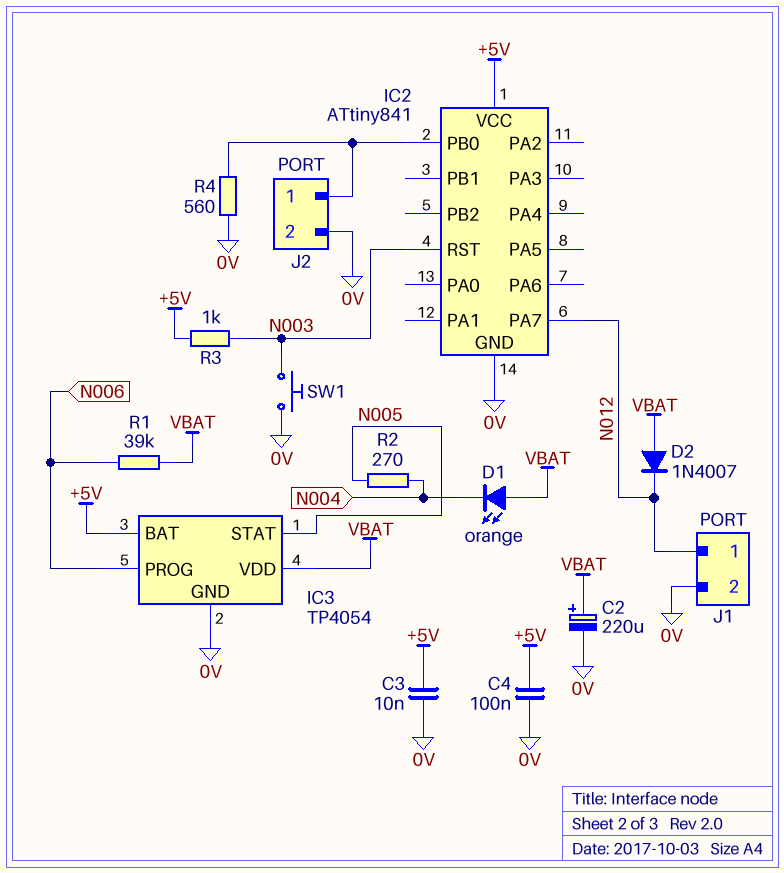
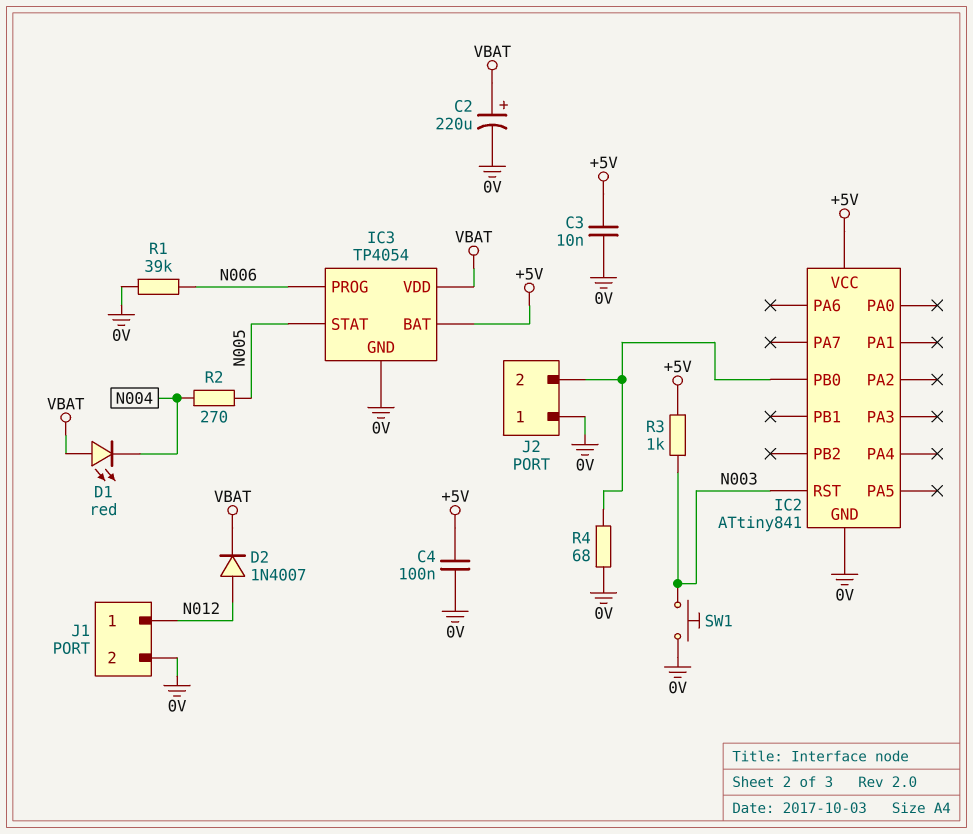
D1: LED orange (A VBAT, K N004) -> LED red (A VBAT, K N004)
D2: diode 1N4007 (A VBAT, K N012) -> diode 1N4007 (A N012, K VBAT)
IC2 pin PA7: N012 -> none
J2 pin 1: IC2/PB0 -> 0V
J2 pin 2: 0V -> IC2/PB0
R1: 39k (N006, VBAT) -> 39k (0V, N006)
R4: 560 (0V, IC2/PB0) -> 68 (0V, IC2/PB0)

